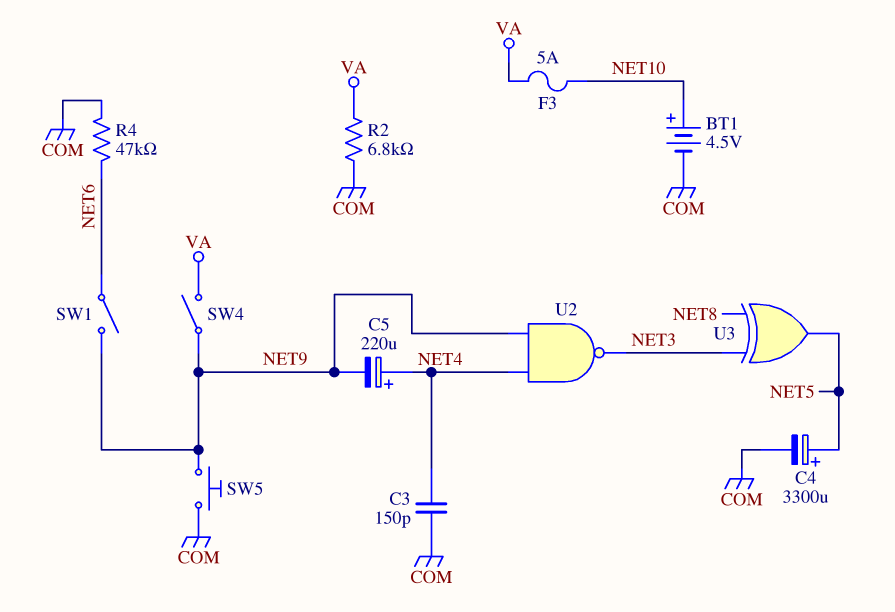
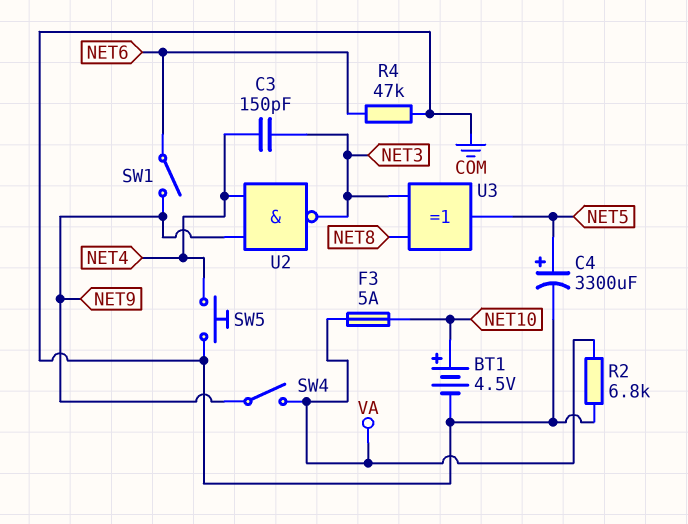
C3: 150pF (COM, NET4) -> 150pF (NET3, NET4)
C5: 220uF (plus NET4, minus NET9) -> none
SW5: button (COM, NET9) -> button (COM, NET4)

